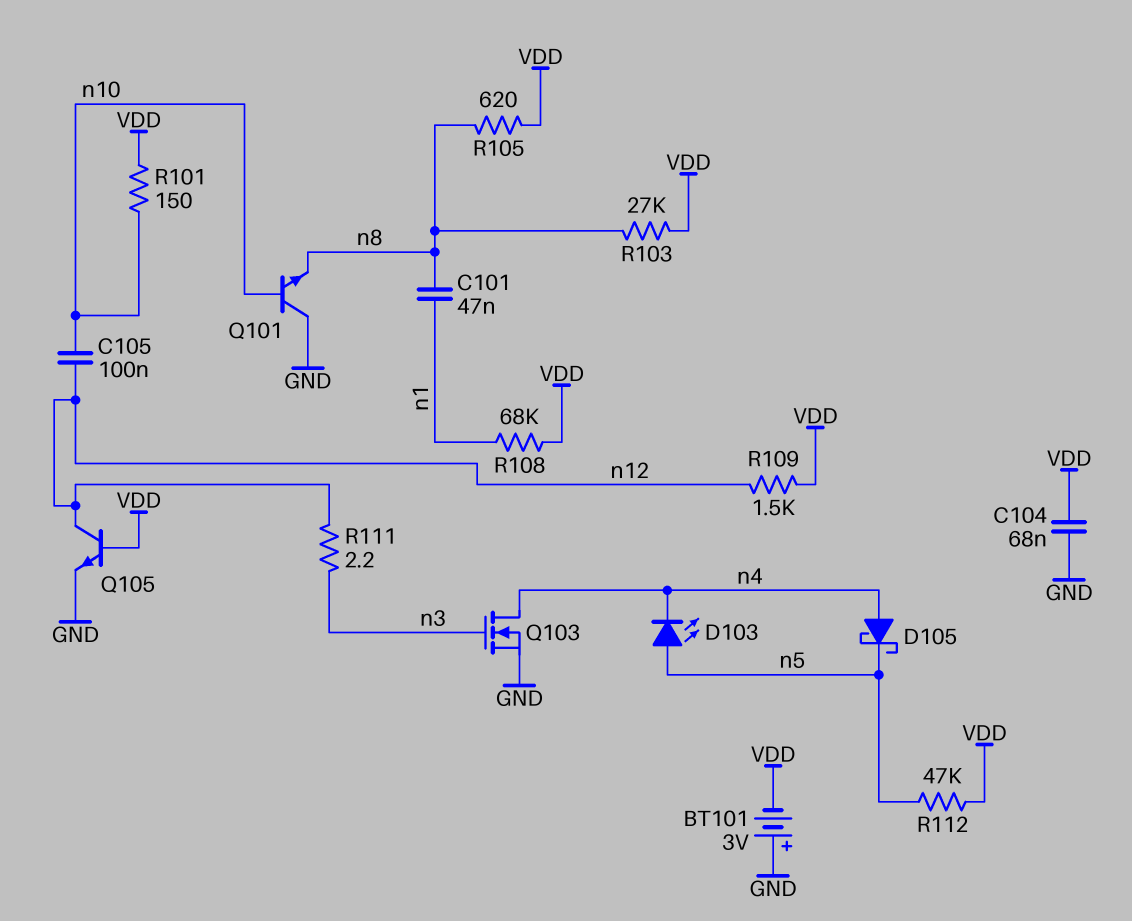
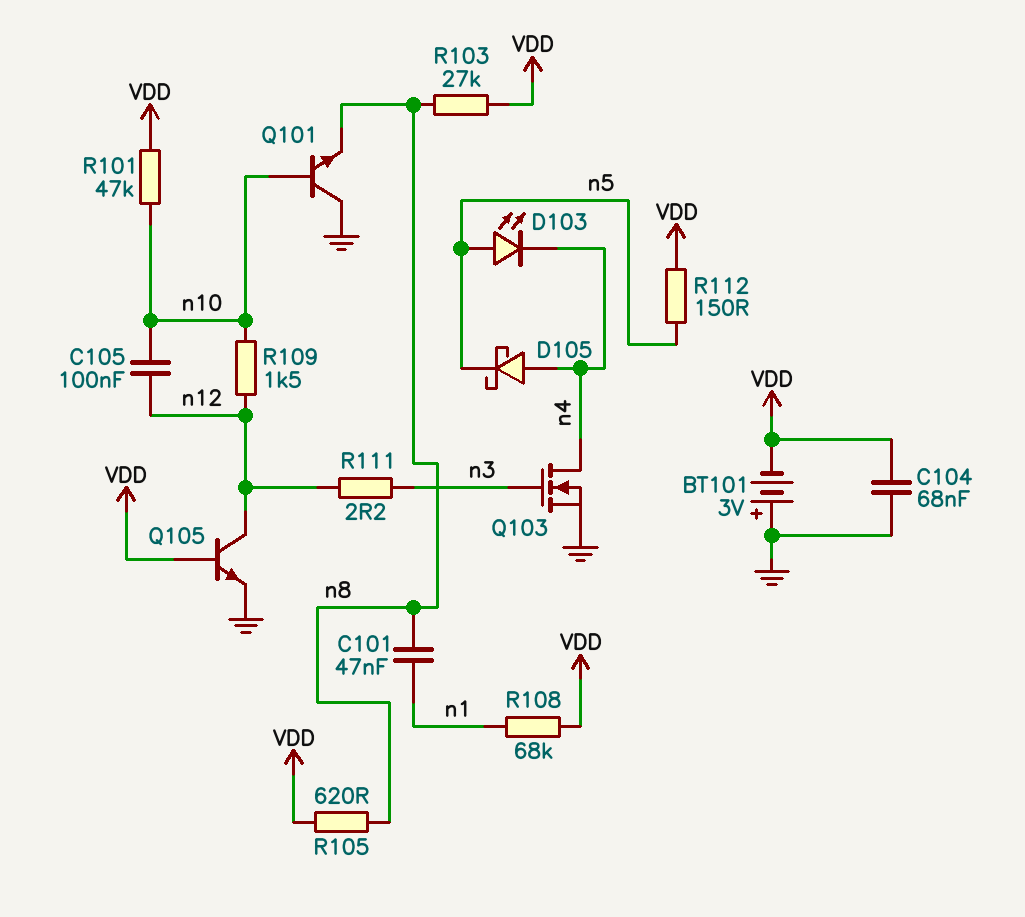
R101: 150 (VDD, n10) -> 47k (VDD, n10)
R109: 1.5k (VDD, n12) -> 1.5k (n10, n12)
R112: 47k (VDD, n5) -> 150 (VDD, n5)

